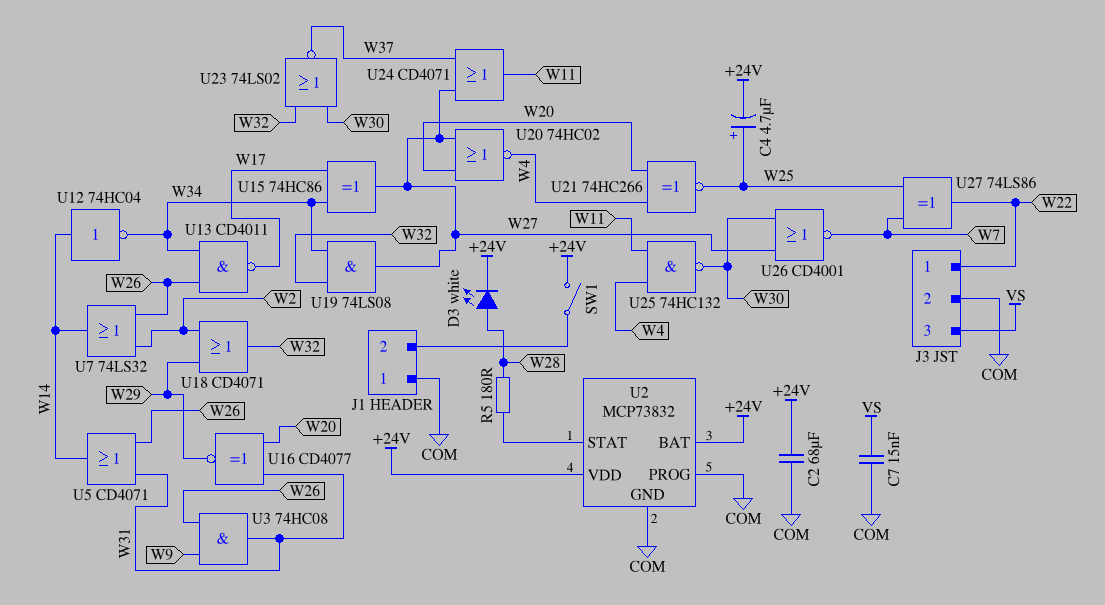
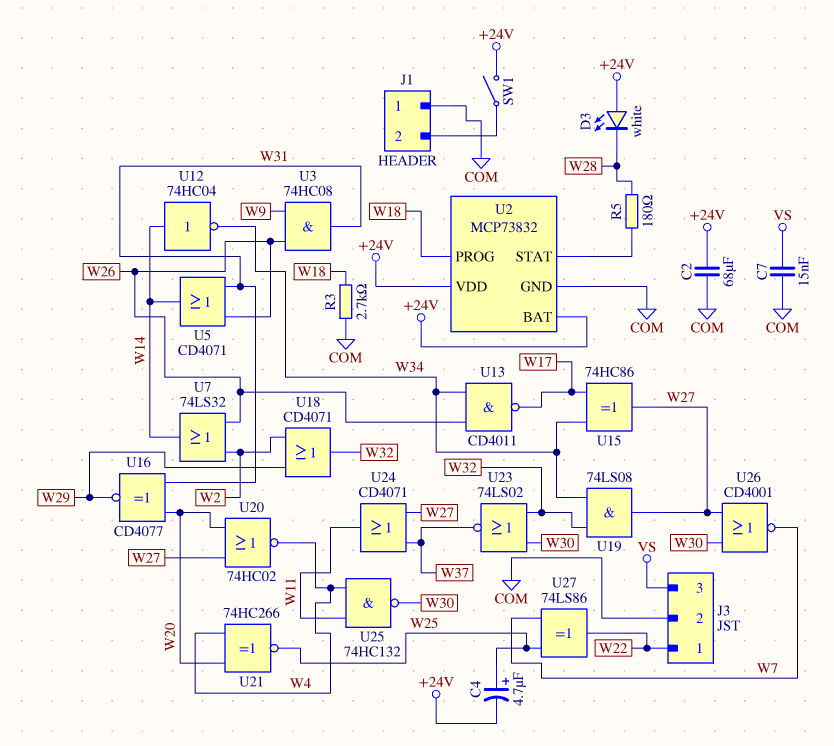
D3: LED white (A W28, K +24V) -> LED white (A +24V, K W28)
R3: none -> 2.7k (COM, W18)
U2 pin PROG: COM -> W18

